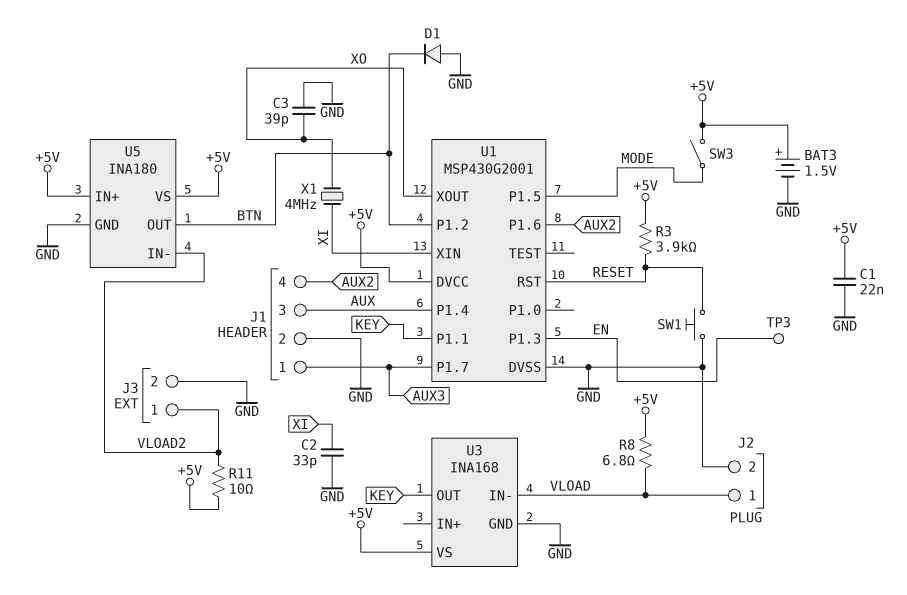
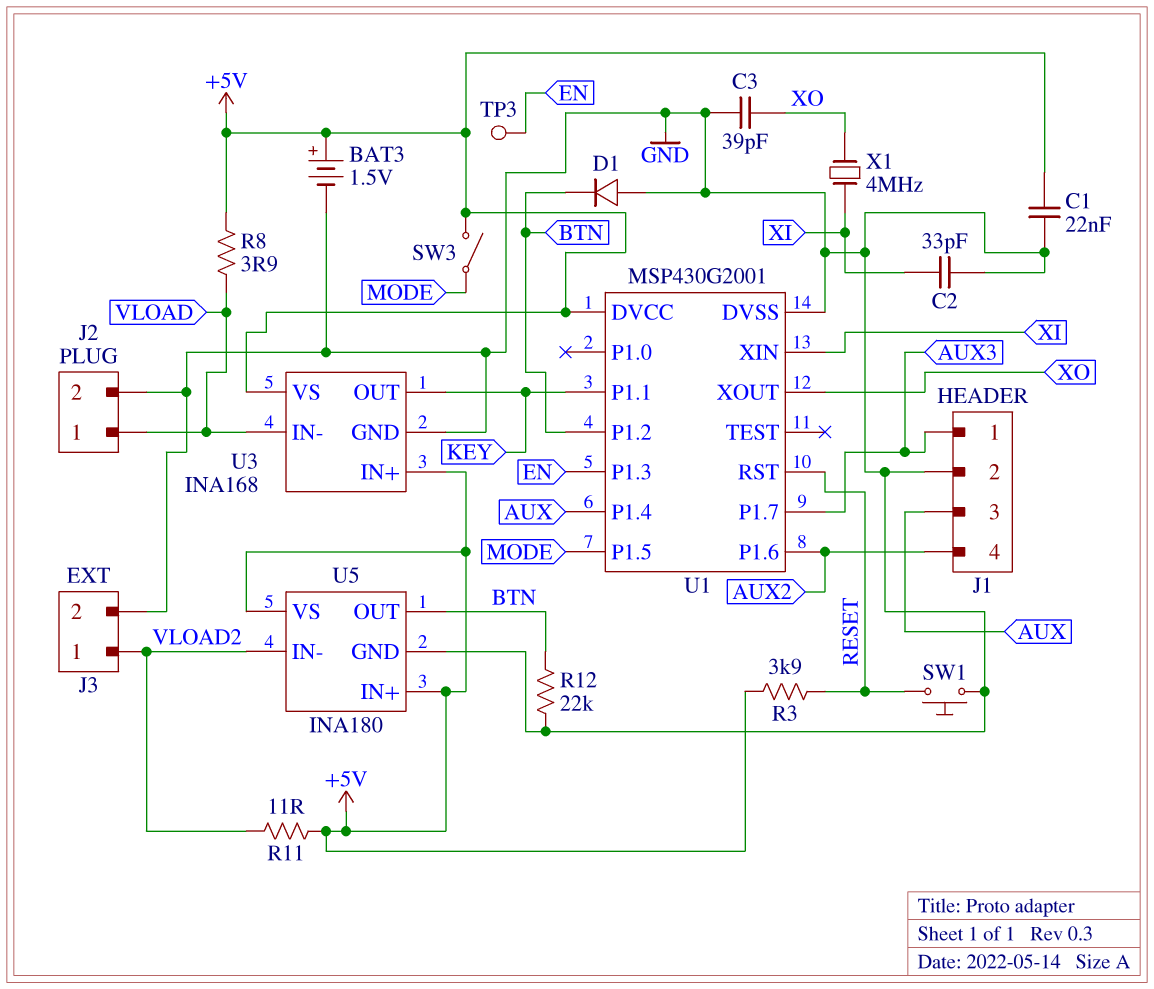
R8: 6.8 (+5V, VLOAD) -> 3.9 (+5V, VLOAD)
R11: 10 (+5V, VLOAD2) -> 11 (+5V, VLOAD2)
R12: none -> 22k (BTN, GND)
U3 pin IN+: none -> +5V

